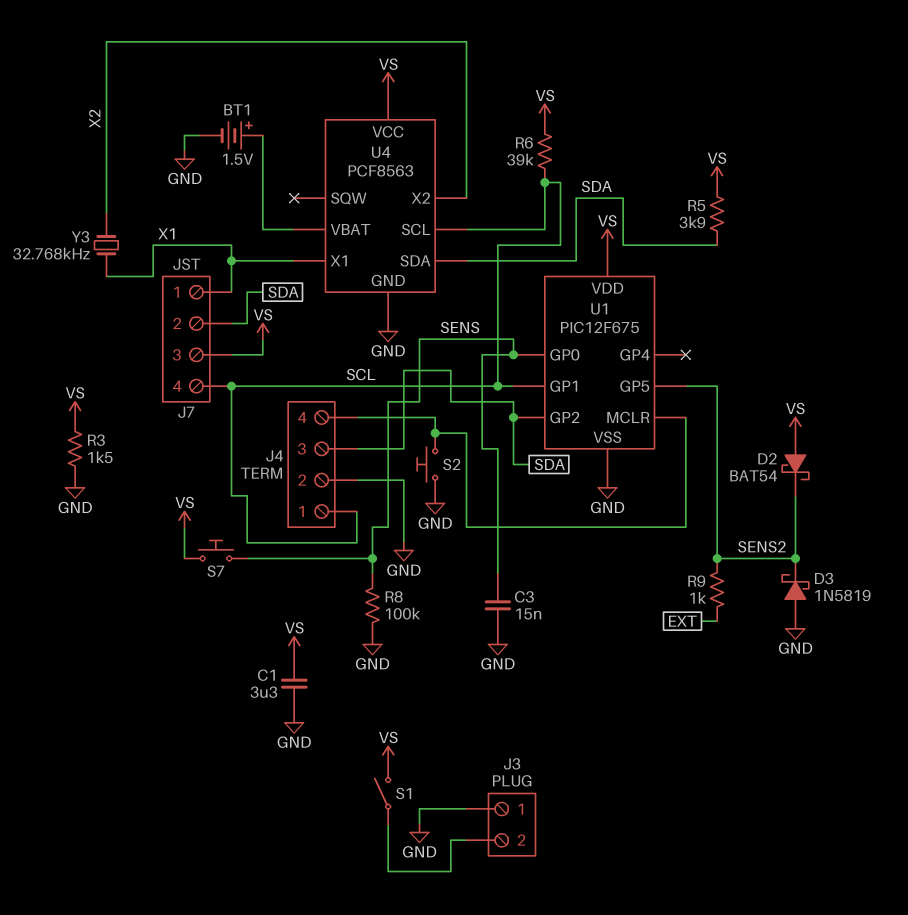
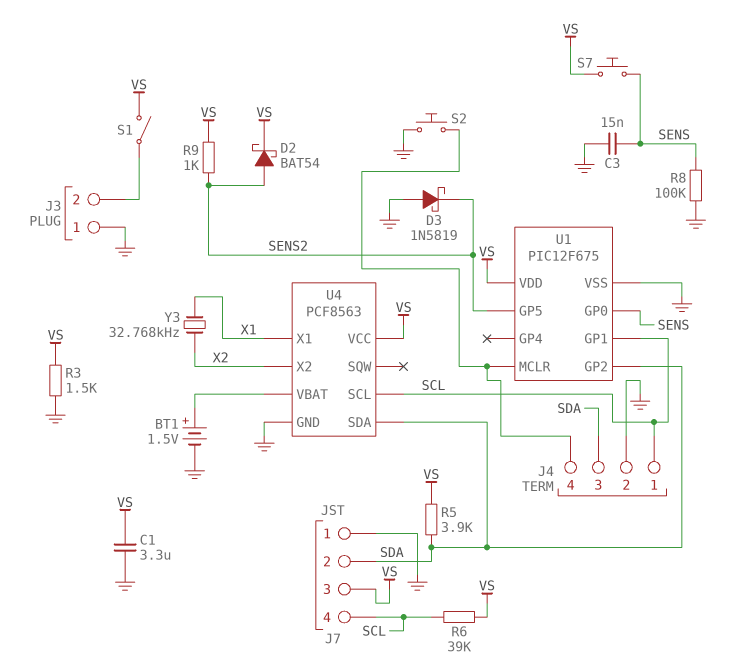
D2: schottky BAT54 (A VS, K SENS2) -> schottky BAT54 (A SENS2, K VS)
J7 pin 1: X1 -> GND
R9: 1k (EXT, SENS2) -> 1k (SENS2, VS)

